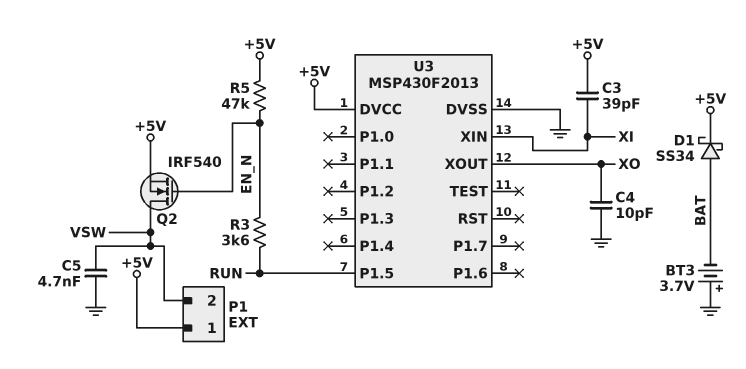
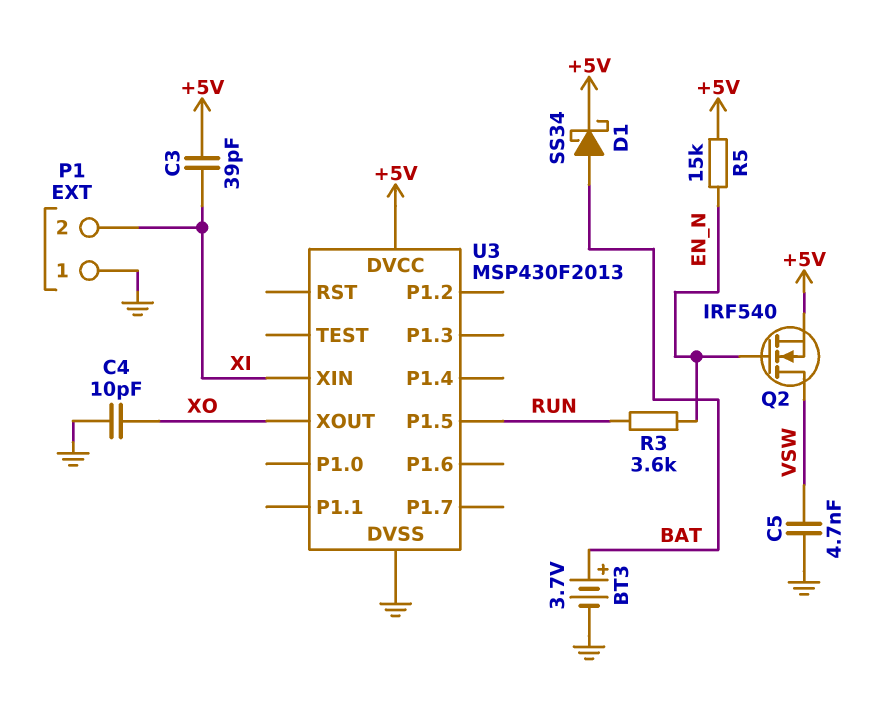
BT3: 3.7V (plus GND, minus BAT) -> 3.7V (plus BAT, minus GND)
P1 pin 1: +5V -> GND
P1 pin 2: VSW -> XI
R5: 47k (+5V, EN_N) -> 15k (+5V, EN_N)

